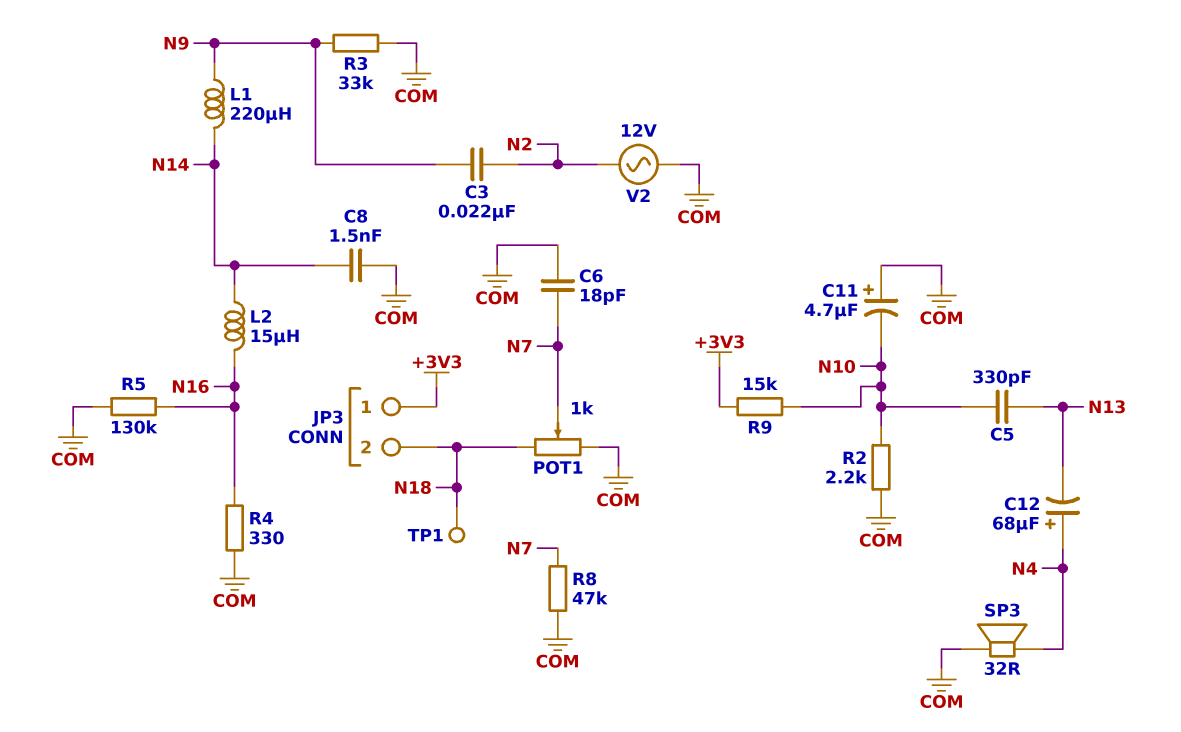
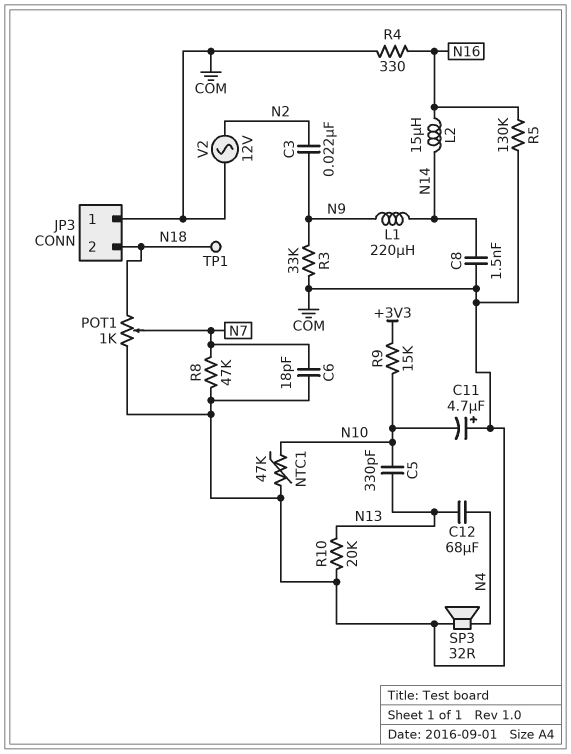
C12: 68uF (plus N4, minus N13) -> 68uF (N4, N13)
JP3 pin 1: +3V3 -> COM
NTC1: none -> 47k (COM, N10)
R2: 2.2k (COM, N10) -> none
R10: none -> 20k (COM, N13)

